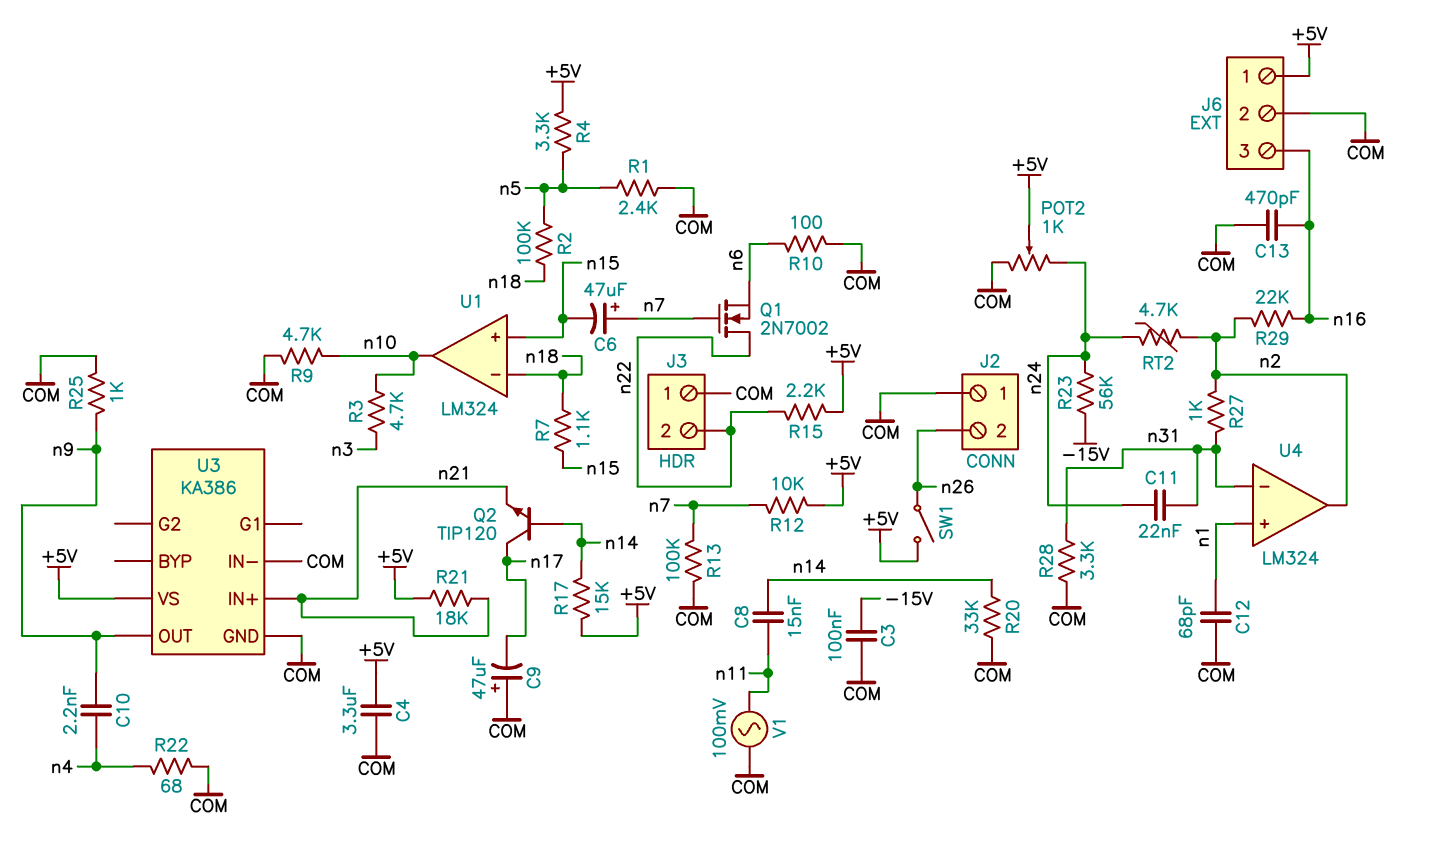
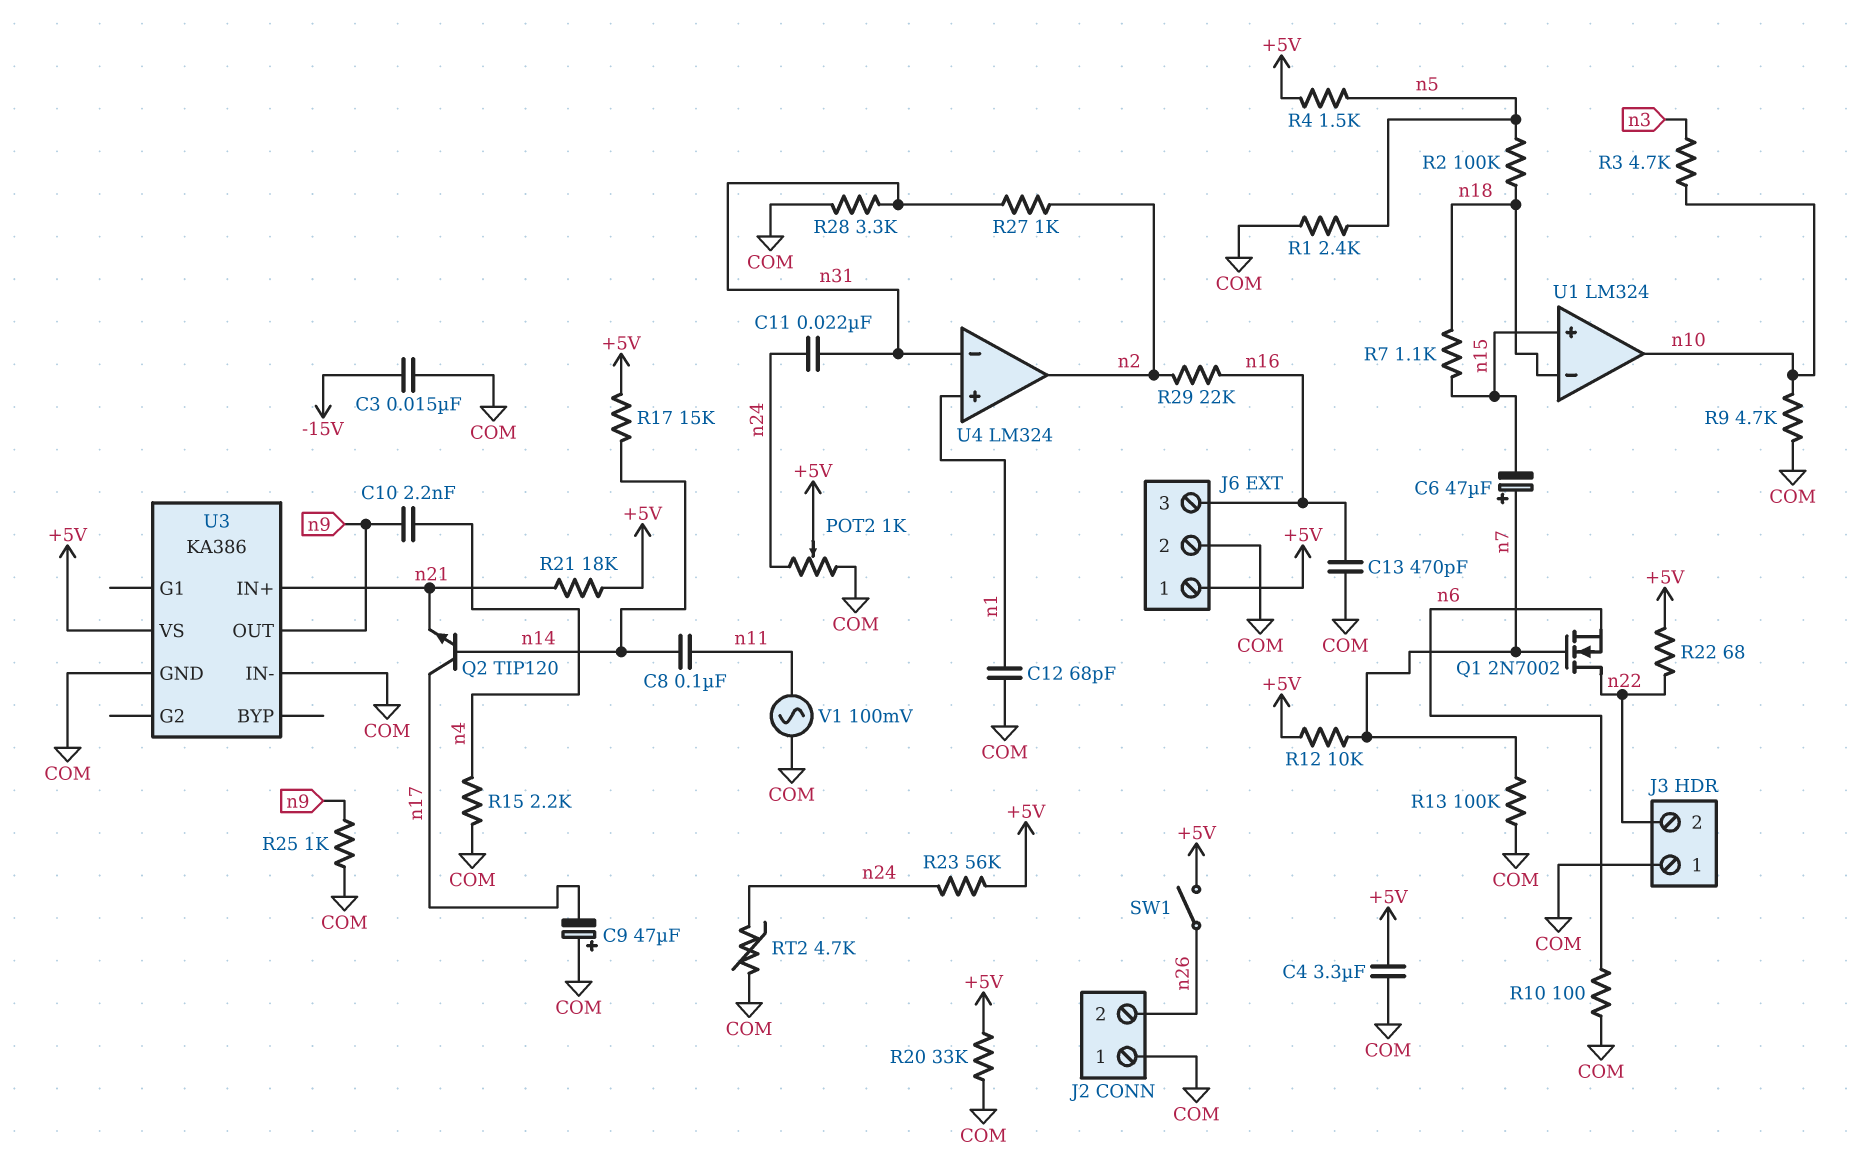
C3: 100nF (-15V, COM) -> 15nF (-15V, COM)
C8: 15nF (n11, n14) -> 100nF (n11, n14)
R4: 3.3k (+5V, n5) -> 1.5k (+5V, n5)
R15: 2.2k (+5V, n22) -> 2.2k (COM, n4)
R20: 33k (COM, n14) -> 33k (+5V, COM)
R22: 68 (COM, n4) -> 68 (+5V, n22)
R23: 56k (-15V, n24) -> 56k (+5V, n24)
RT2: 4.7k (n2, n24) -> 4.7k (COM, n24)

